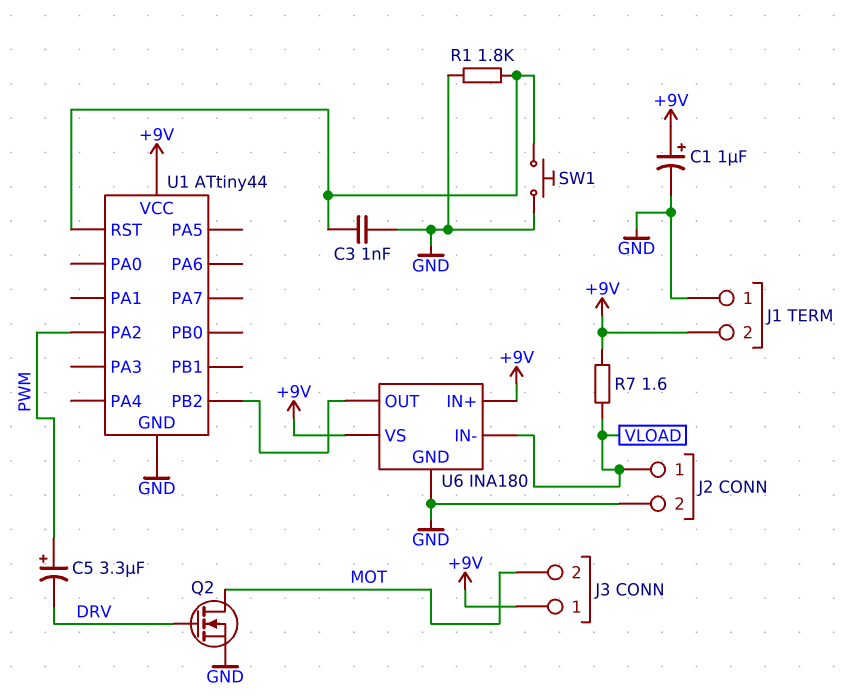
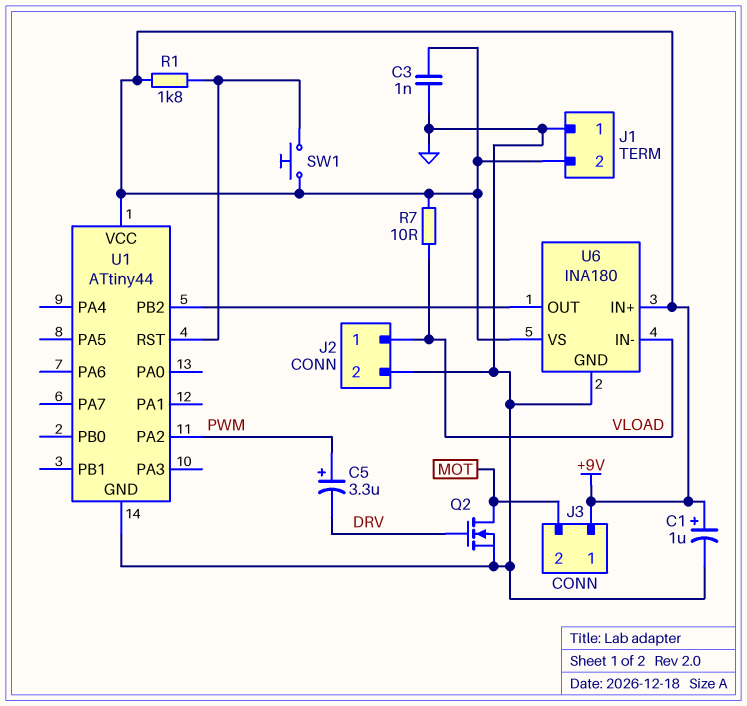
C3: 1nF (GND, U1/RST) -> 1nF (+9V, GND)
R1: 1.8k (GND, U1/RST) -> 1.8k (+9V, U1/RST)
R7: 1.6 (+9V, VLOAD) -> 10 (+9V, VLOAD)
SW1: button (GND, U1/RST) -> button (+9V, U1/RST)

